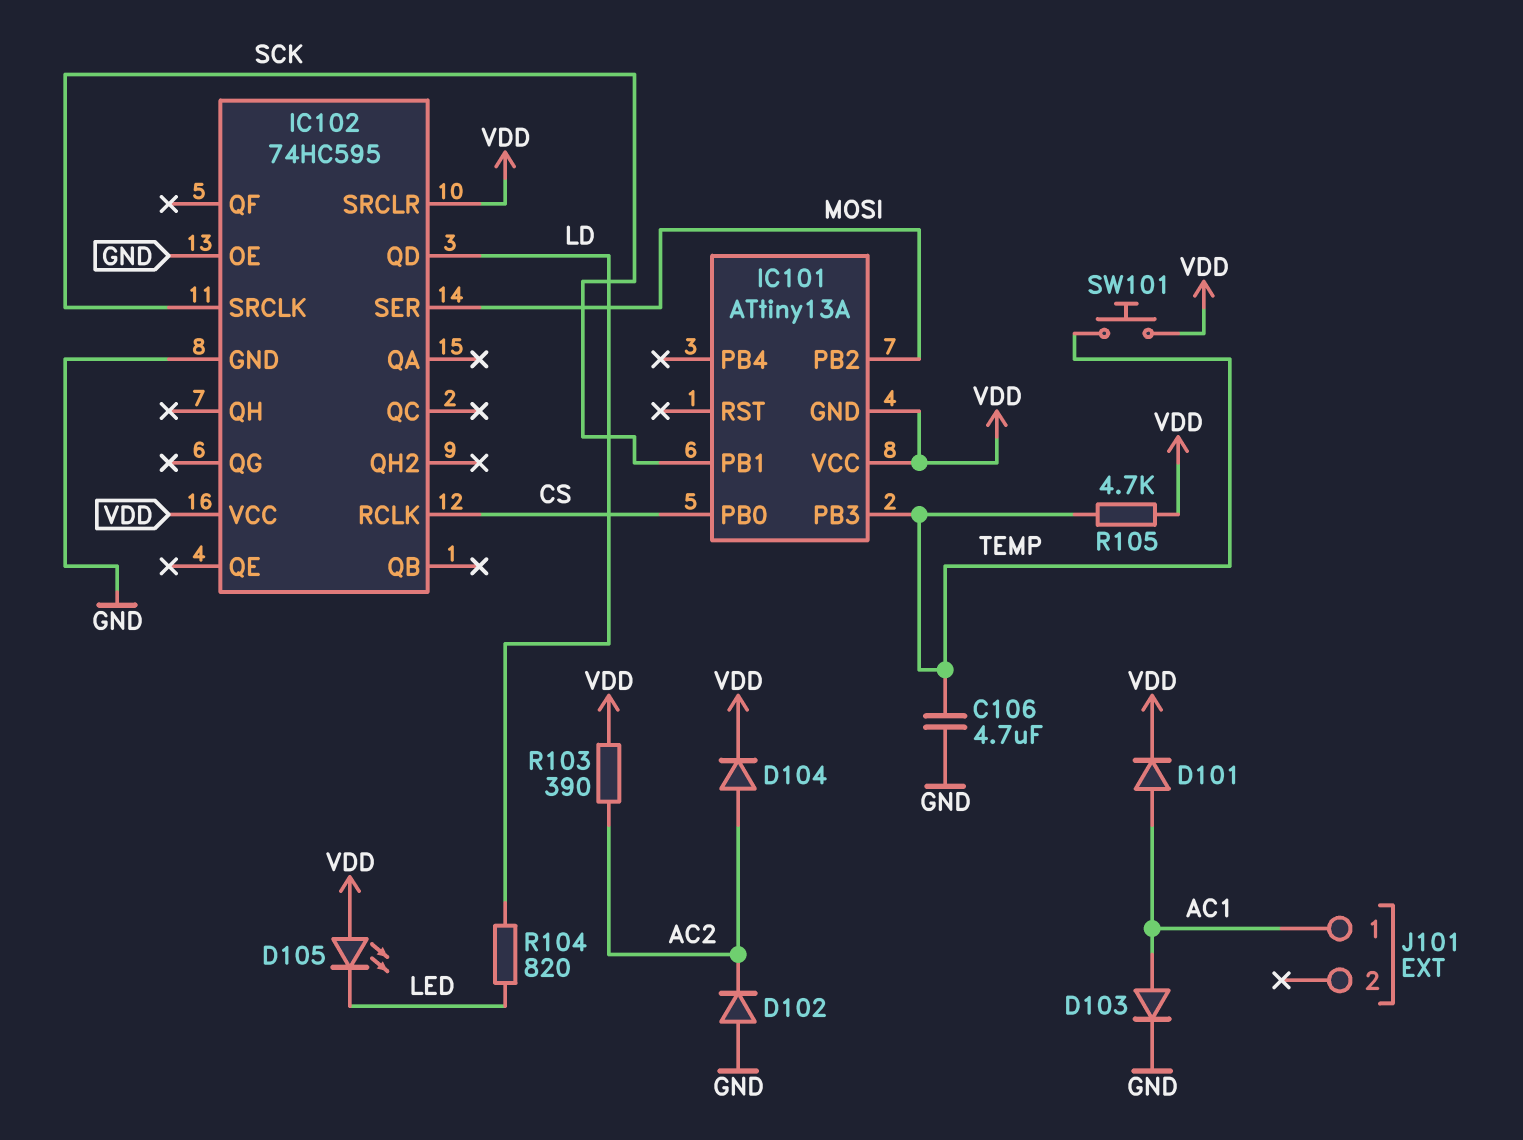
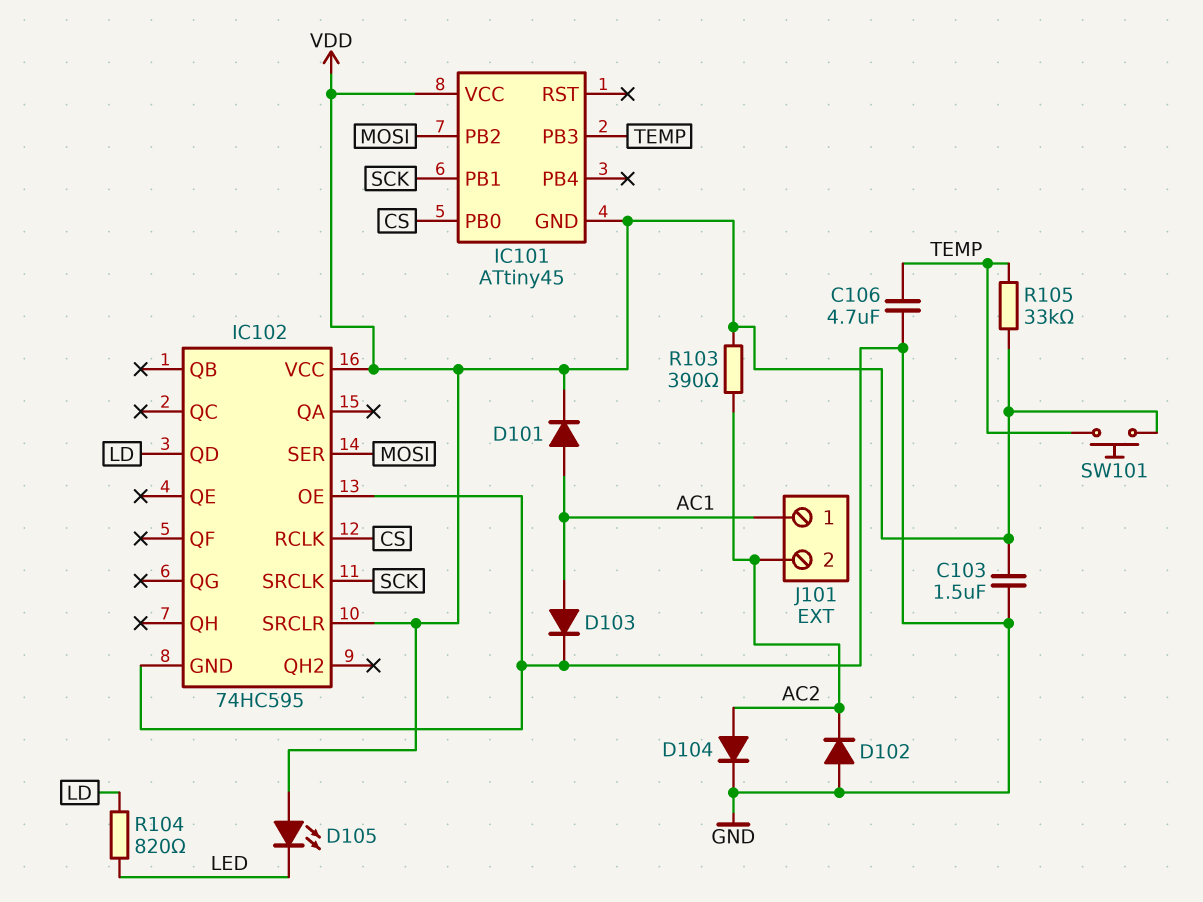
C103: none -> 1.5uF (GND, VDD)
D104: diode (A AC2, K VDD) -> diode (A AC2, K GND)
IC101: ATtiny13A -> ATtiny45
J101 pin 2: none -> AC2
R105: 4.7k (TEMP, VDD) -> 33k (TEMP, VDD)

